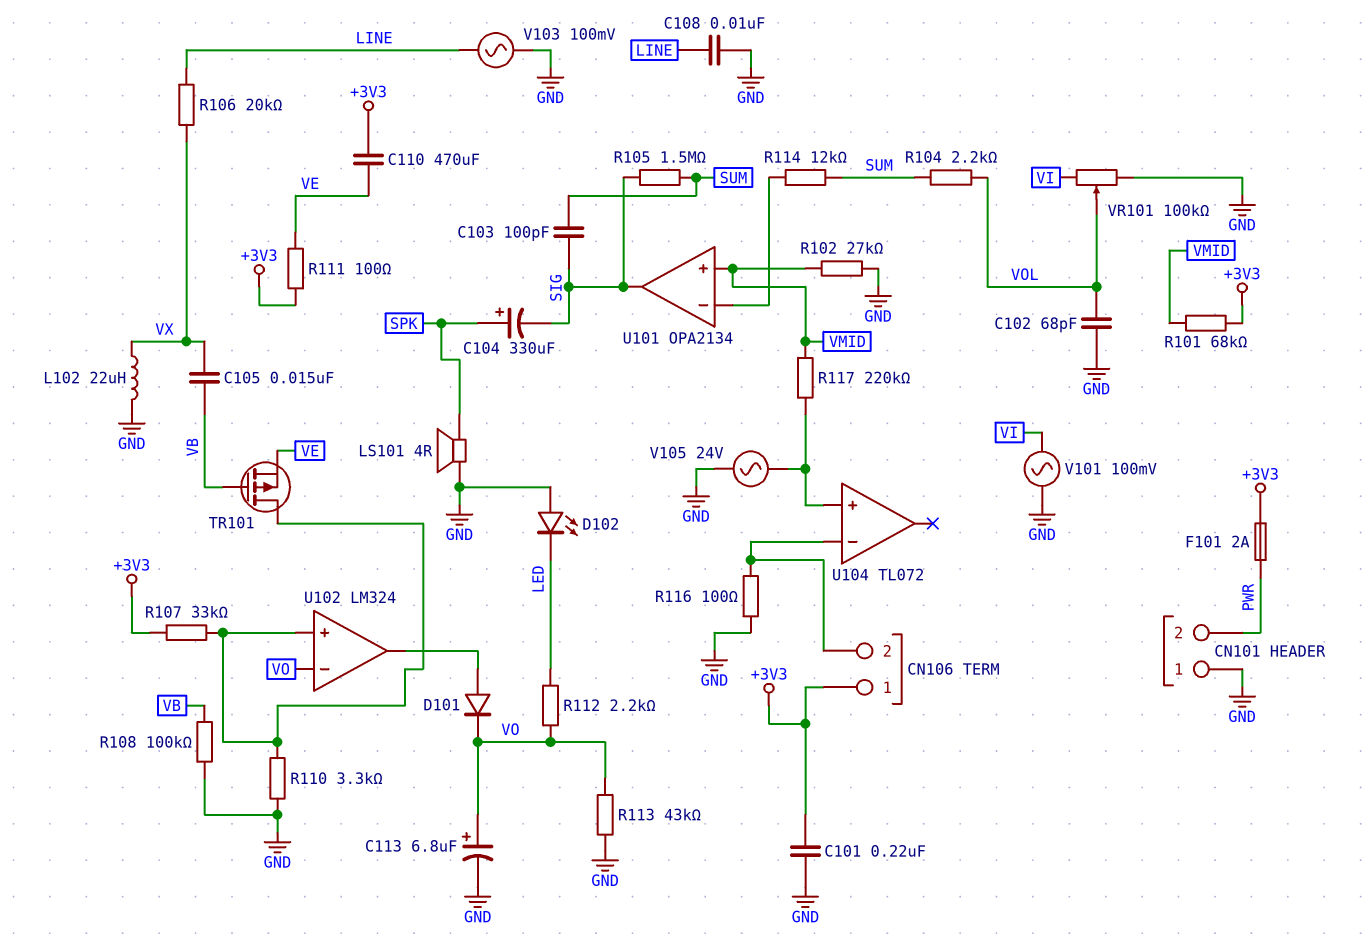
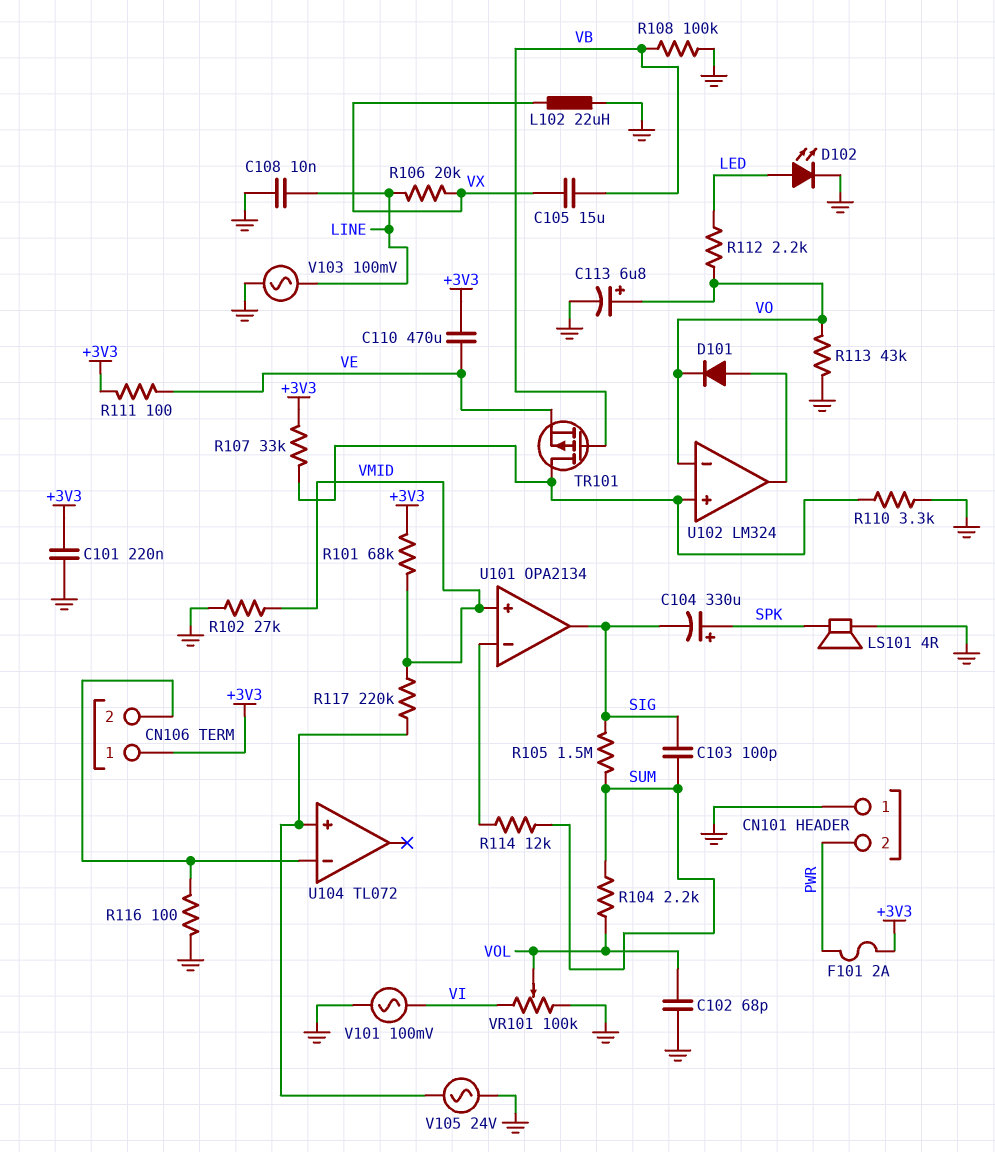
C105: 15nF (VB, VX) -> 15uF (VB, VX)
D102: LED (A GND, K LED) -> LED (A LED, K GND)

